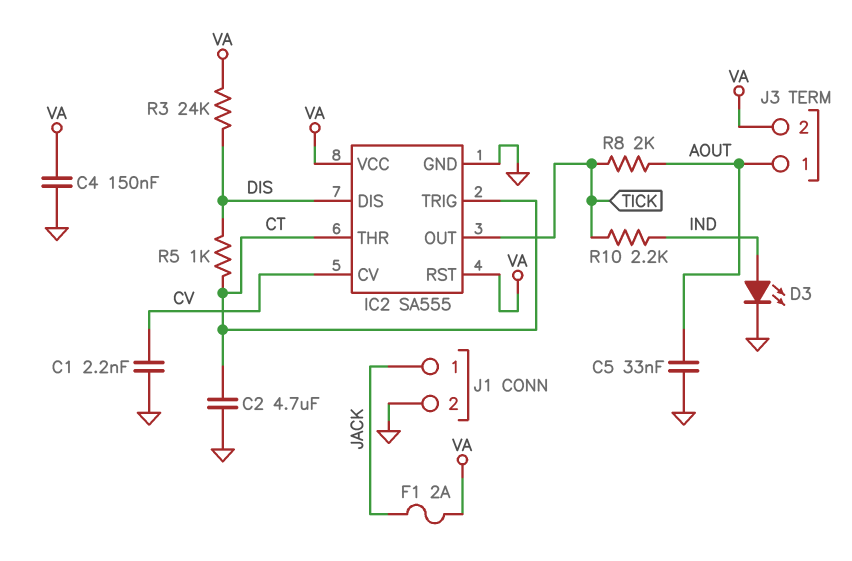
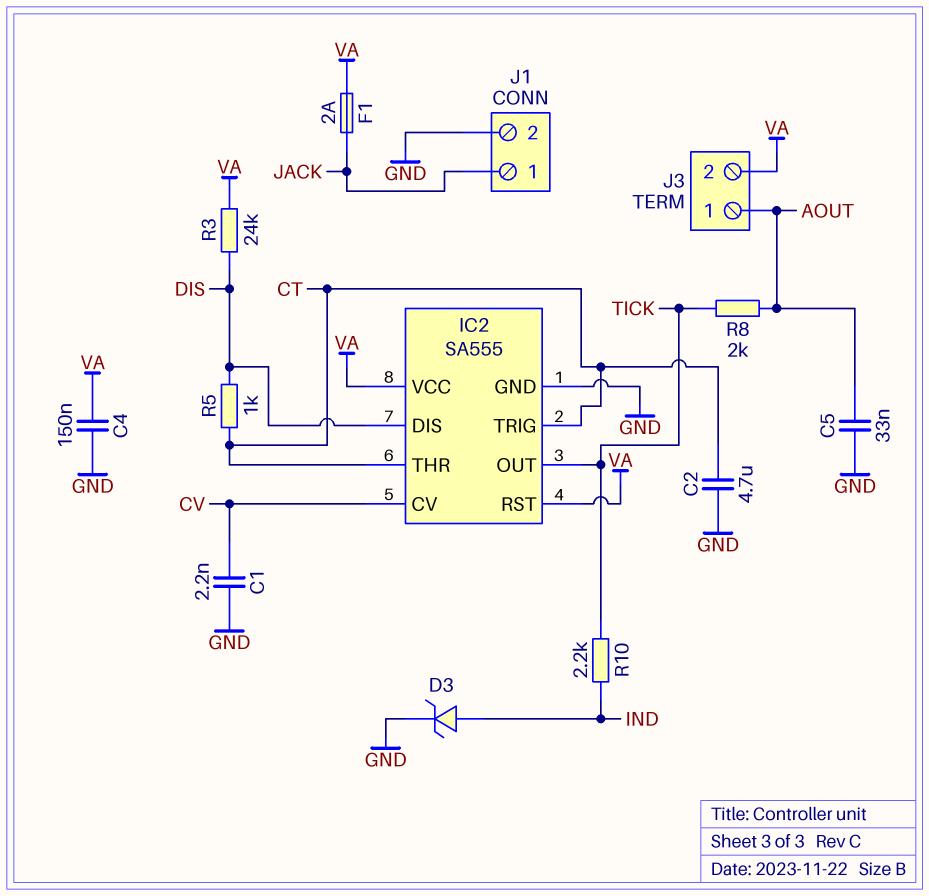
D3: LED (A IND, K GND) -> zener (A IND, K GND)

